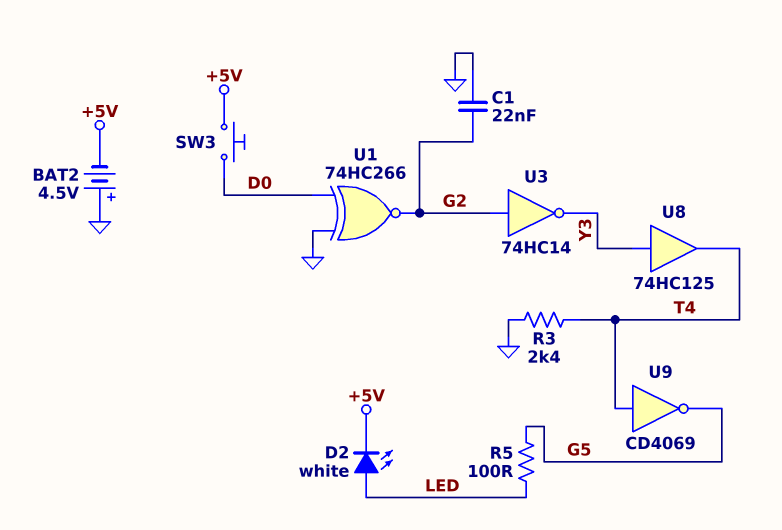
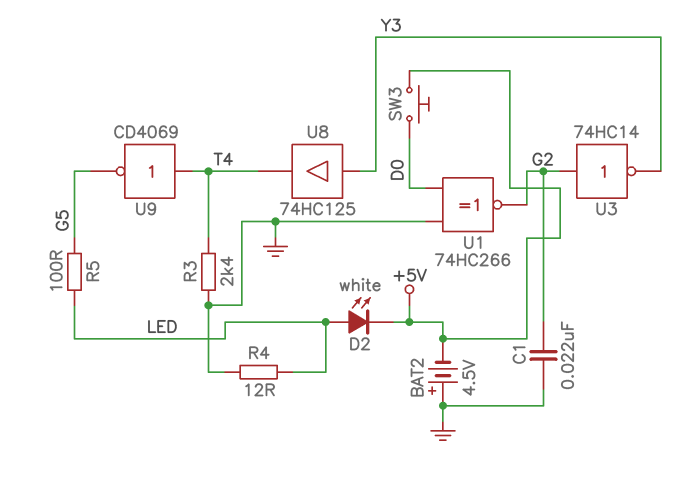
R4: none -> 12 (GND, LED)

